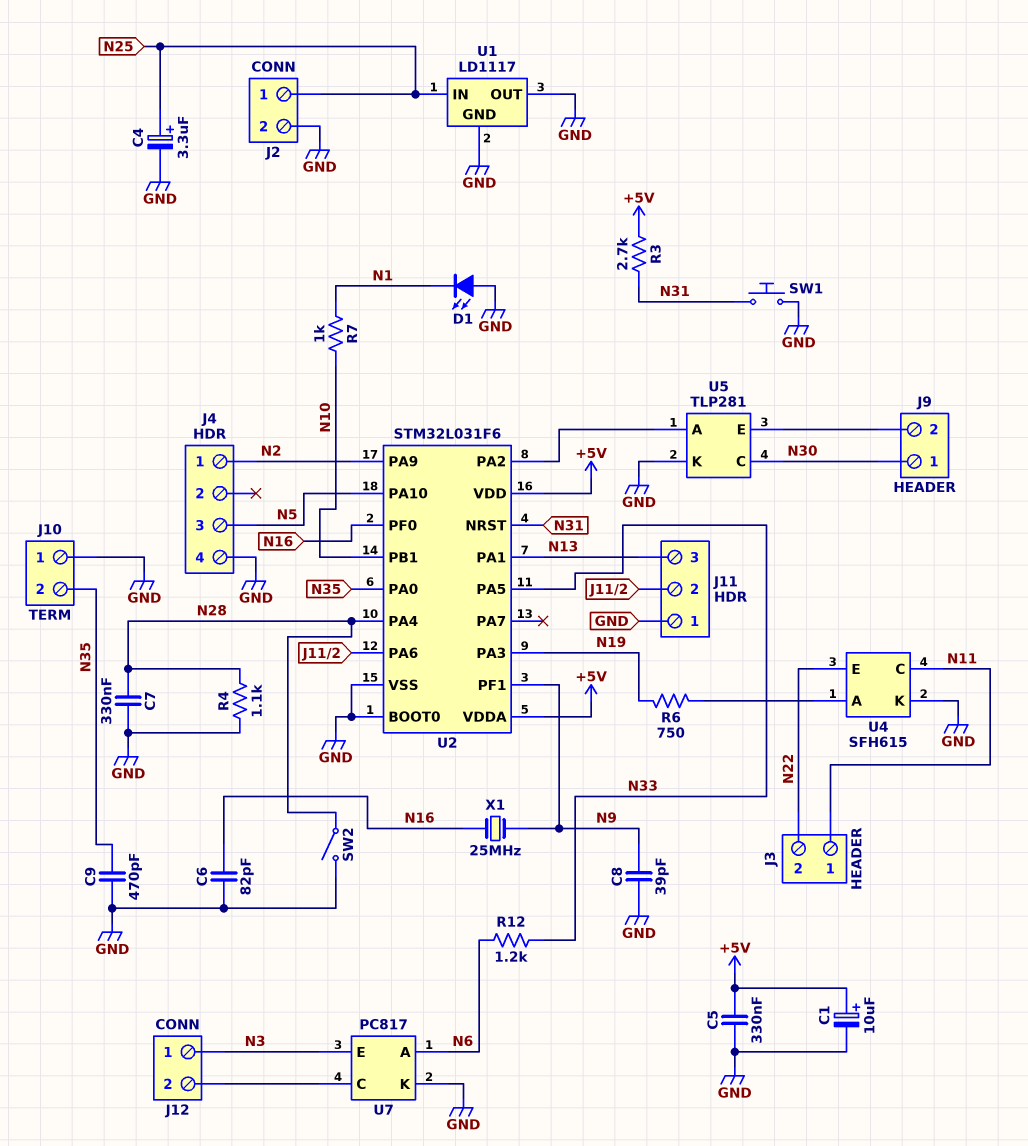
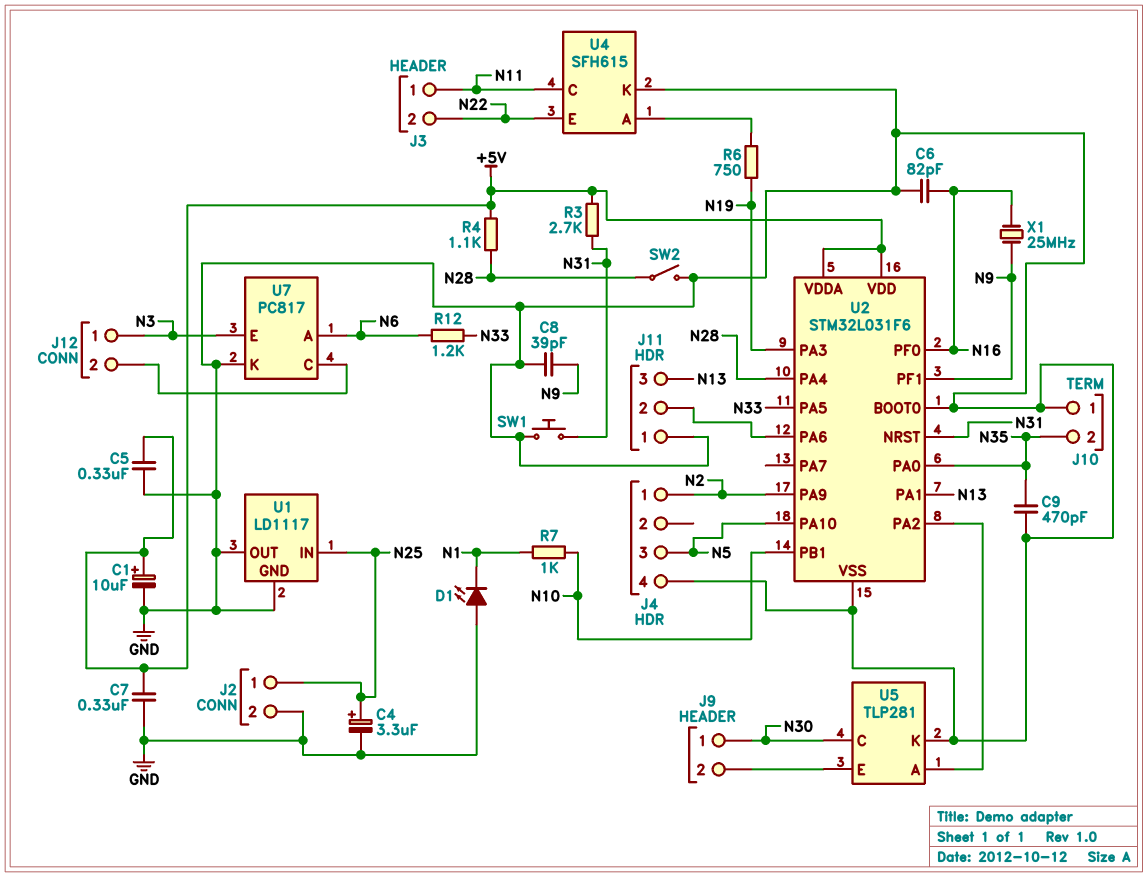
C7: 330nF (GND, N28) -> 330nF (+5V, GND)
R4: 1.1k (GND, N28) -> 1.1k (+5V, N28)

